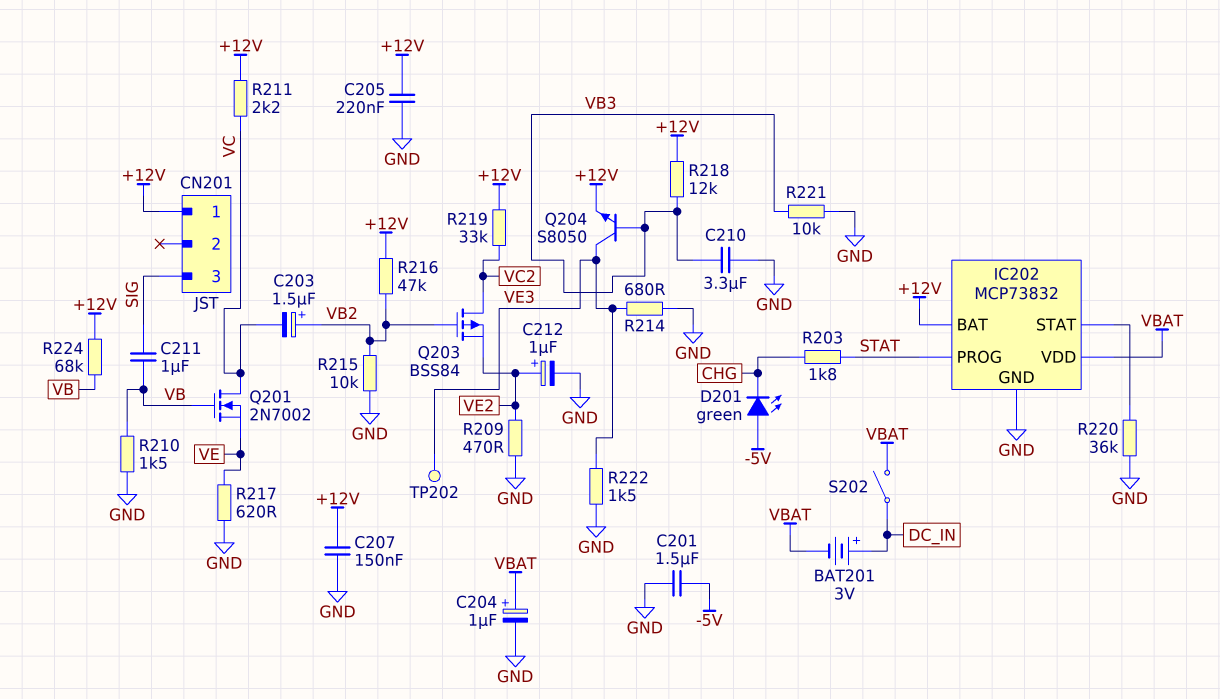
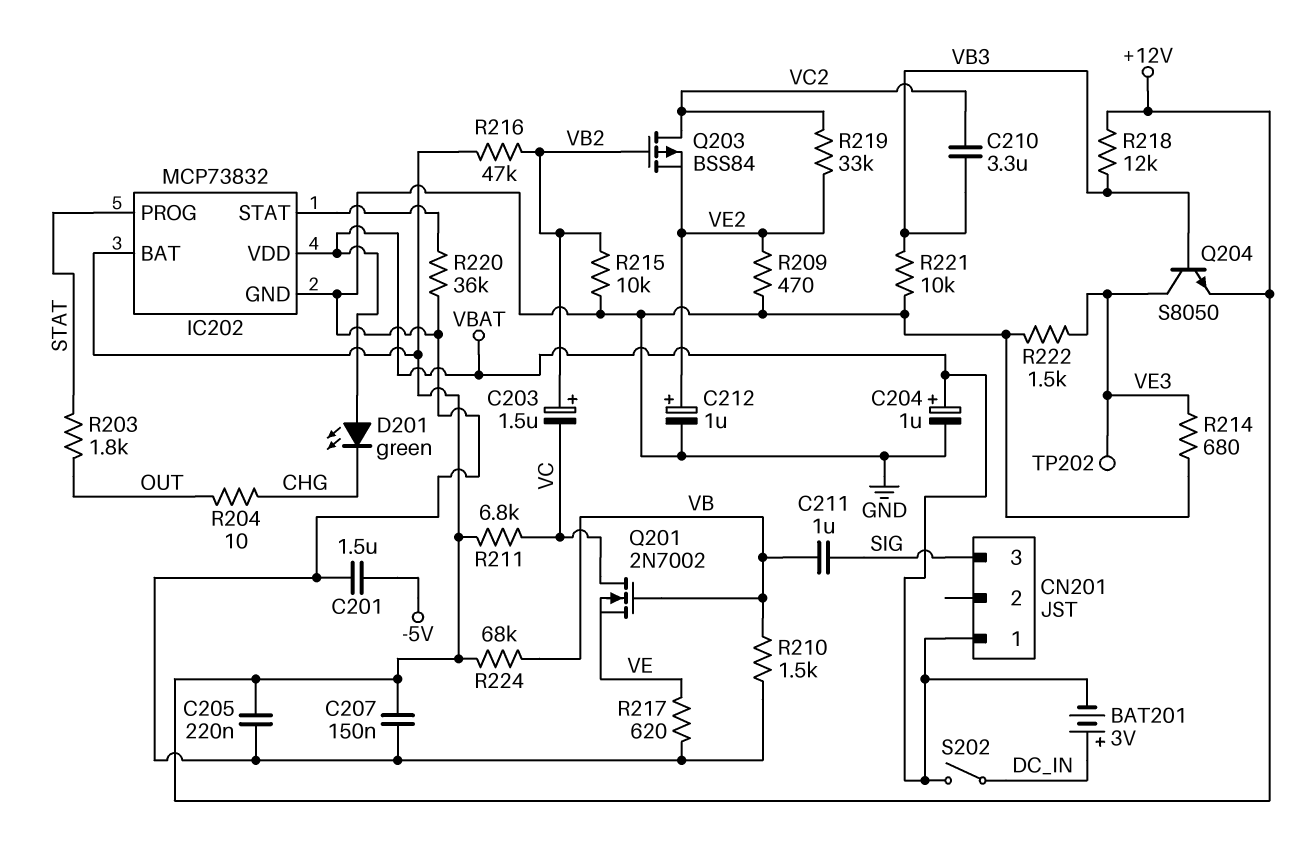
C210: 3.3uF (GND, VB3) -> 3.3uF (VB3, VC2)
CN201 pin 1: +12V -> VBAT
D201: LED green (A -5V, K CHG) -> LED green (A VBAT, K CHG)
R203: 1.8k (CHG, STAT) -> 1.8k (OUT, STAT)
R204: none -> 10 (CHG, OUT)
R211: 2.2k (+12V, VC) -> 6.8k (+12V, VC)
R219: 33k (+12V, VC2) -> 33k (VC2, VE2)

